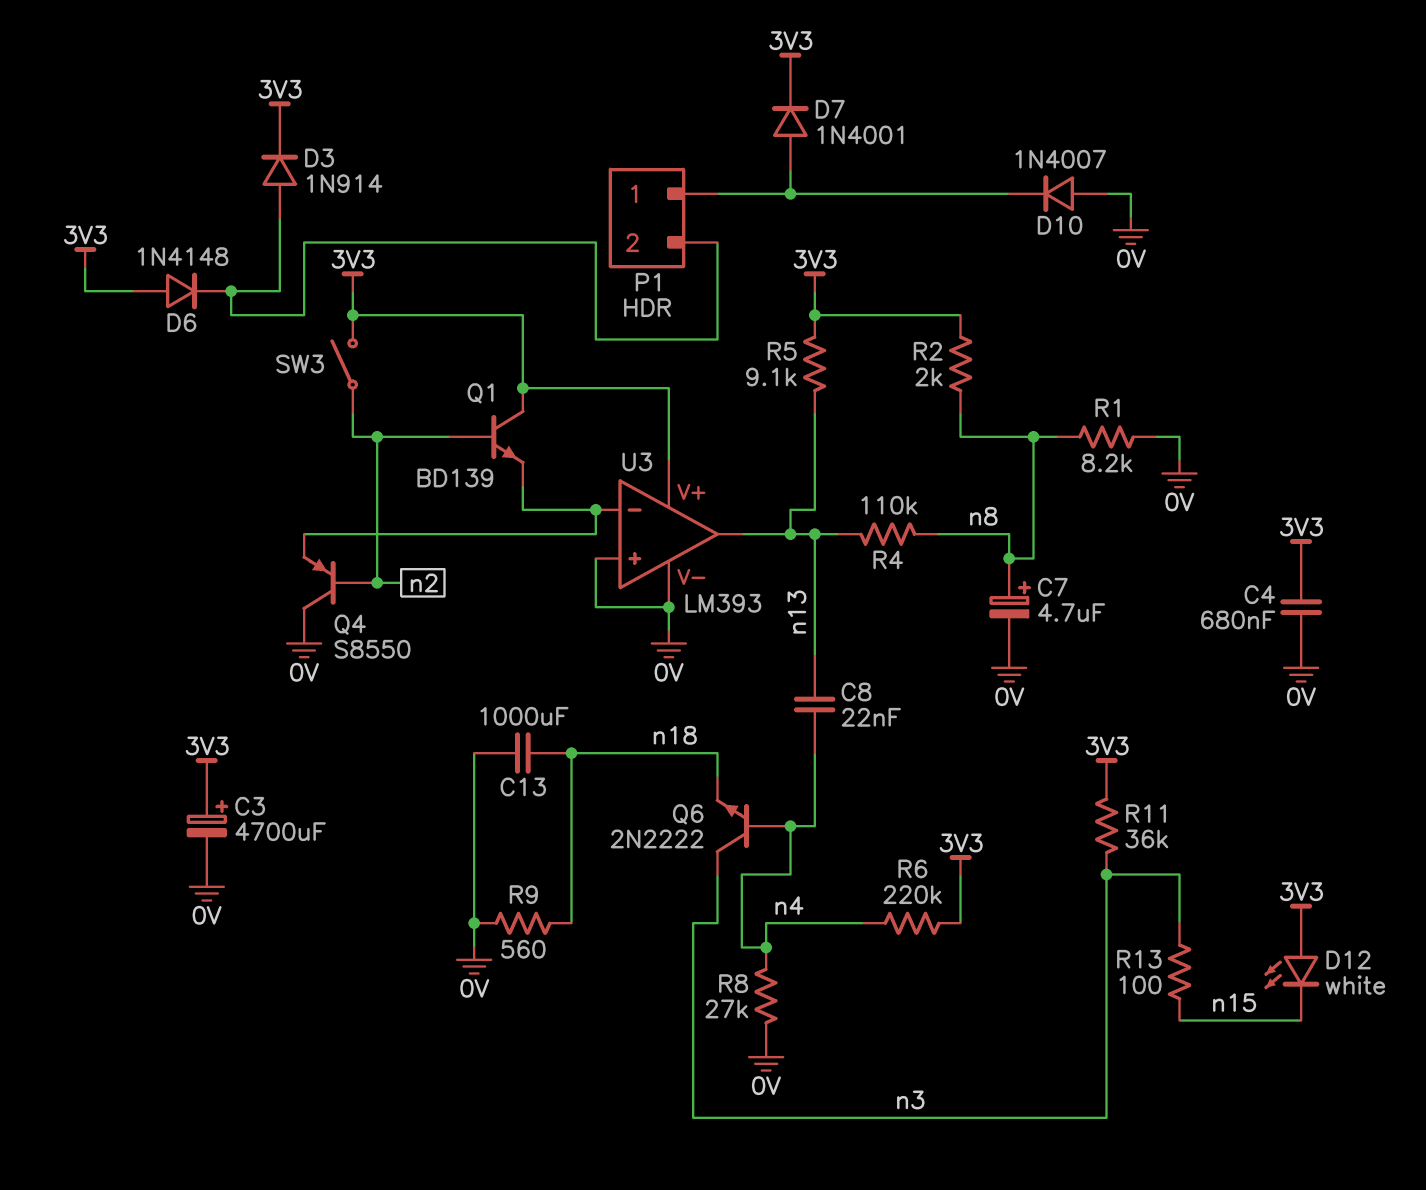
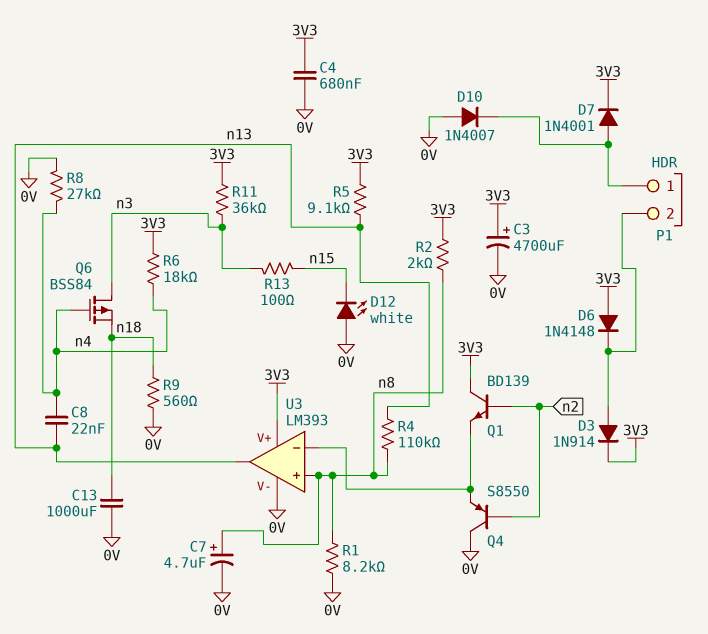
D12: LED white (A 3V3, K n15) -> LED white (A 0V, K n15)
Q6: NPN 2N2222 (B n4, C n3, E n18) -> PMOS BSS84 (G n4, D n3, S n18)
R6: 220k (3V3, n4) -> 18k (3V3, n4)
SW3: switch (3V3, n2) -> none
U3 pin in+: 0V -> n8

